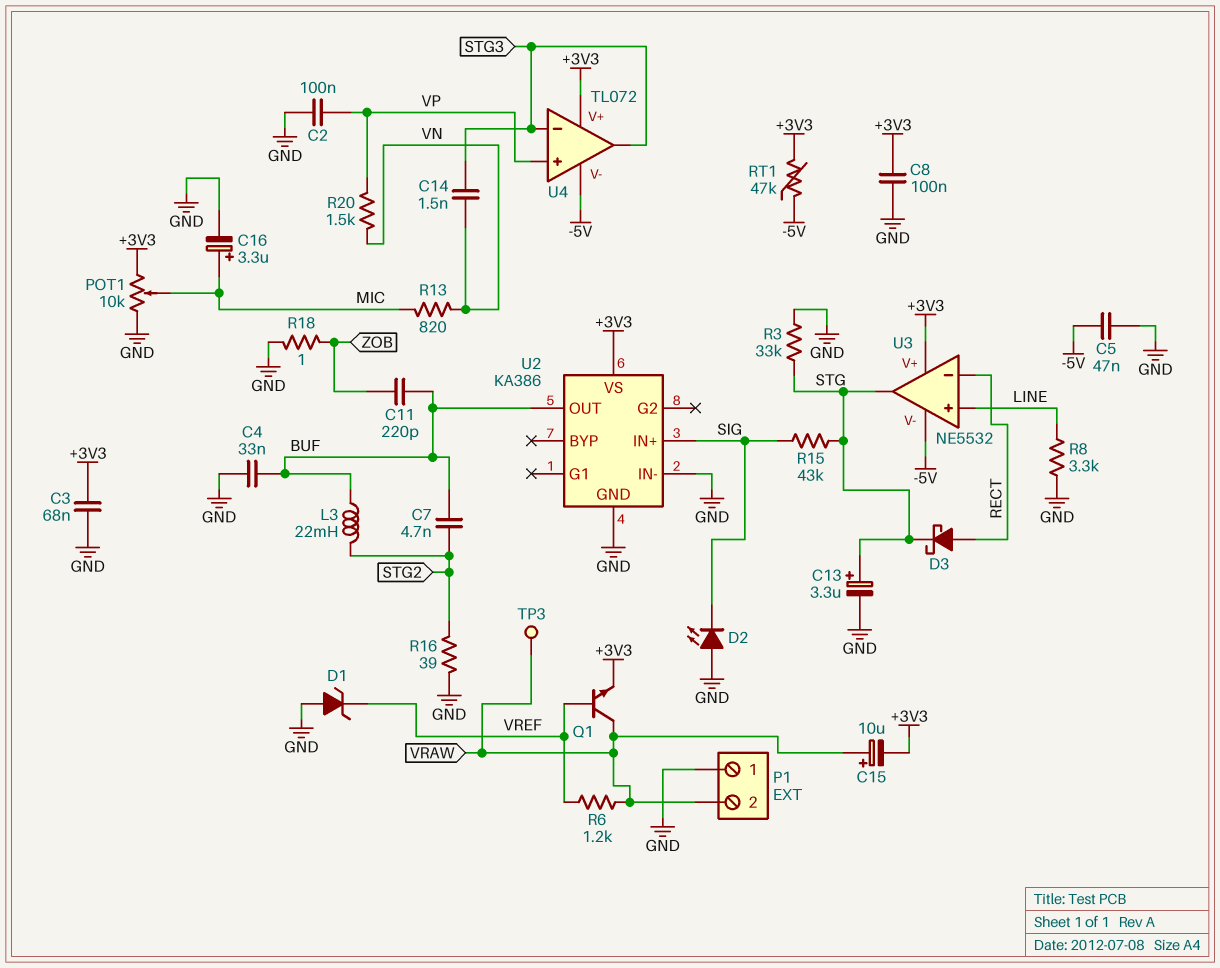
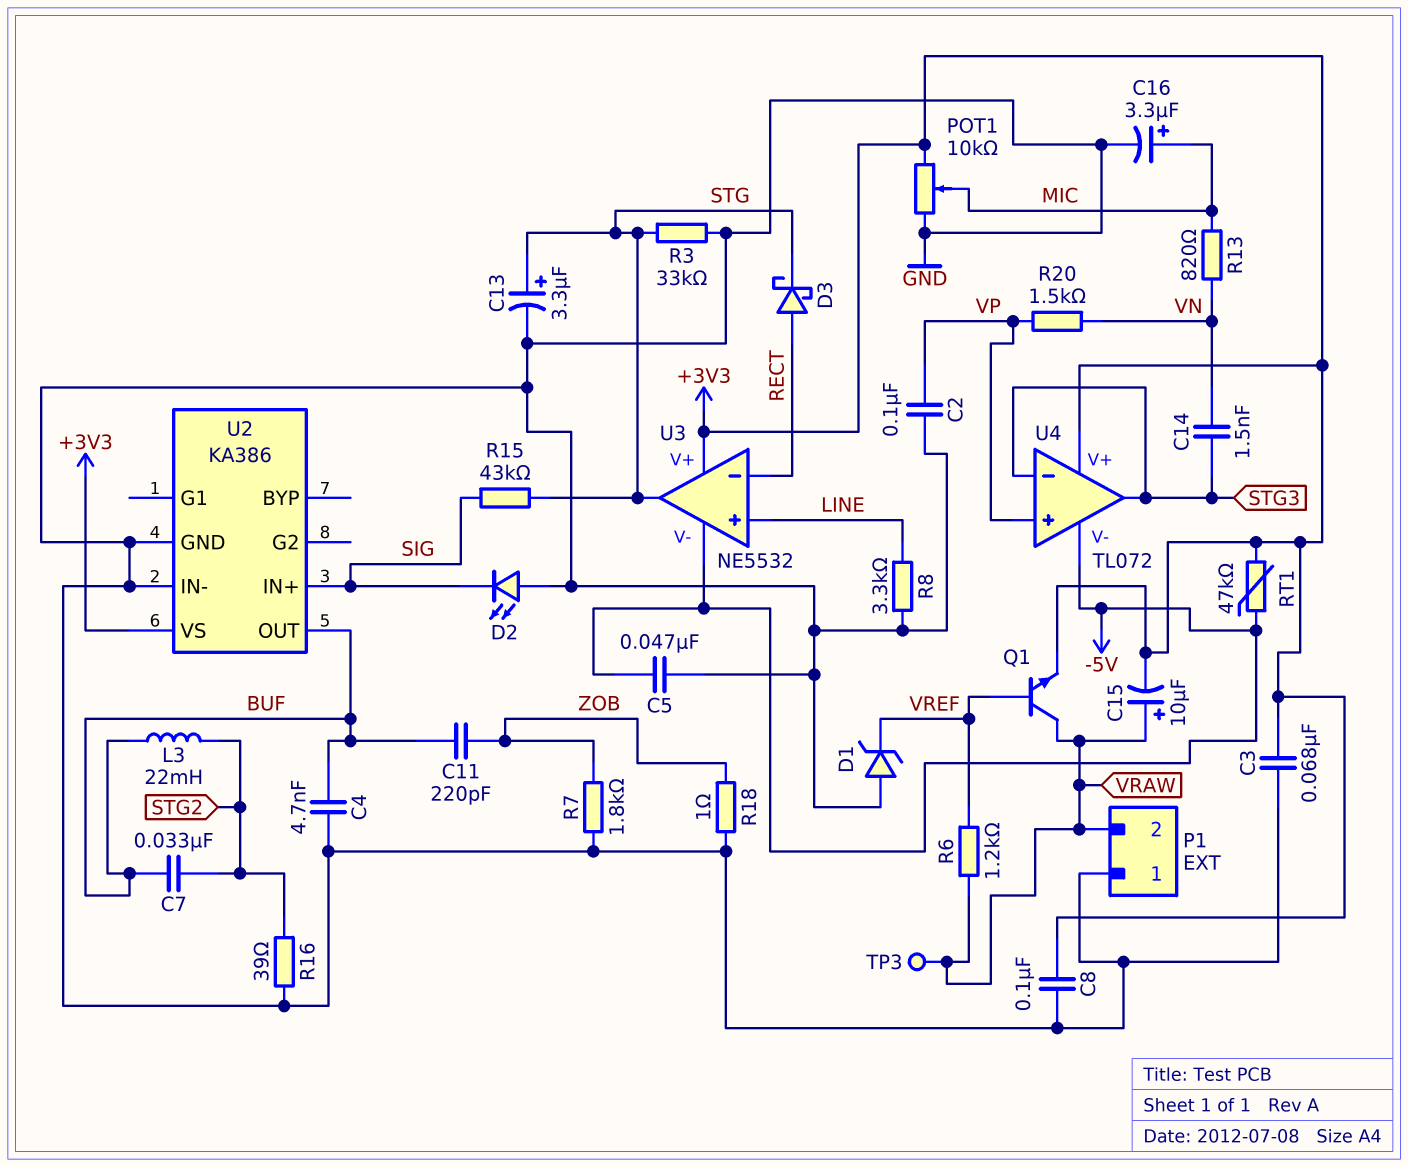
C4: 33nF (BUF, GND) -> 4.7nF (BUF, GND)
C7: 4.7nF (BUF, STG2) -> 33nF (BUF, STG2)
R7: none -> 1.8k (GND, ZOB)

